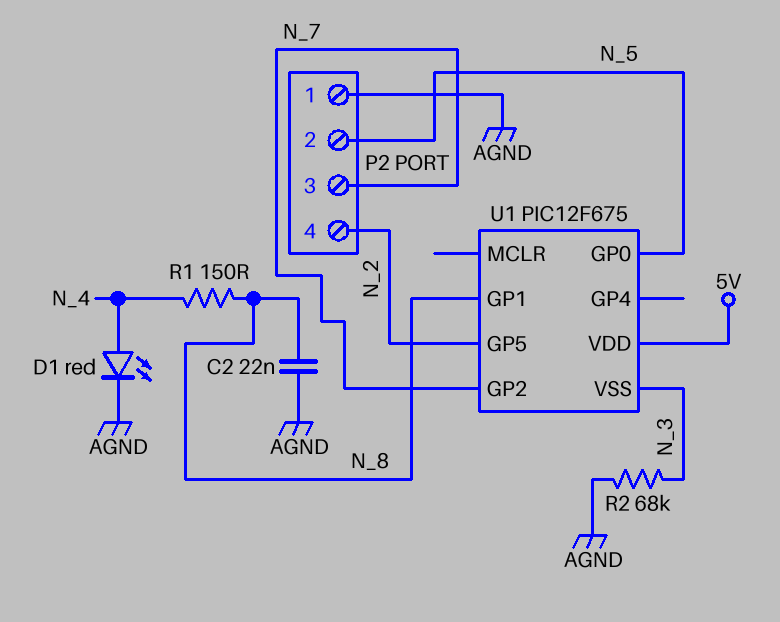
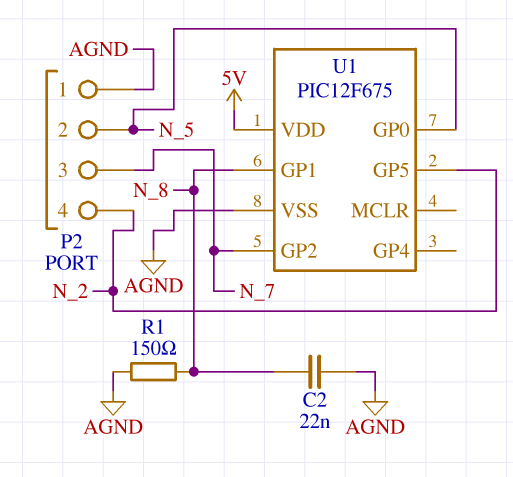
D1: LED red (A N_4, K AGND) -> none
R1: 150 (N_4, N_8) -> 150 (AGND, N_8)
R2: 68k (AGND, N_3) -> none
U1 pin VSS: N_3 -> AGND

